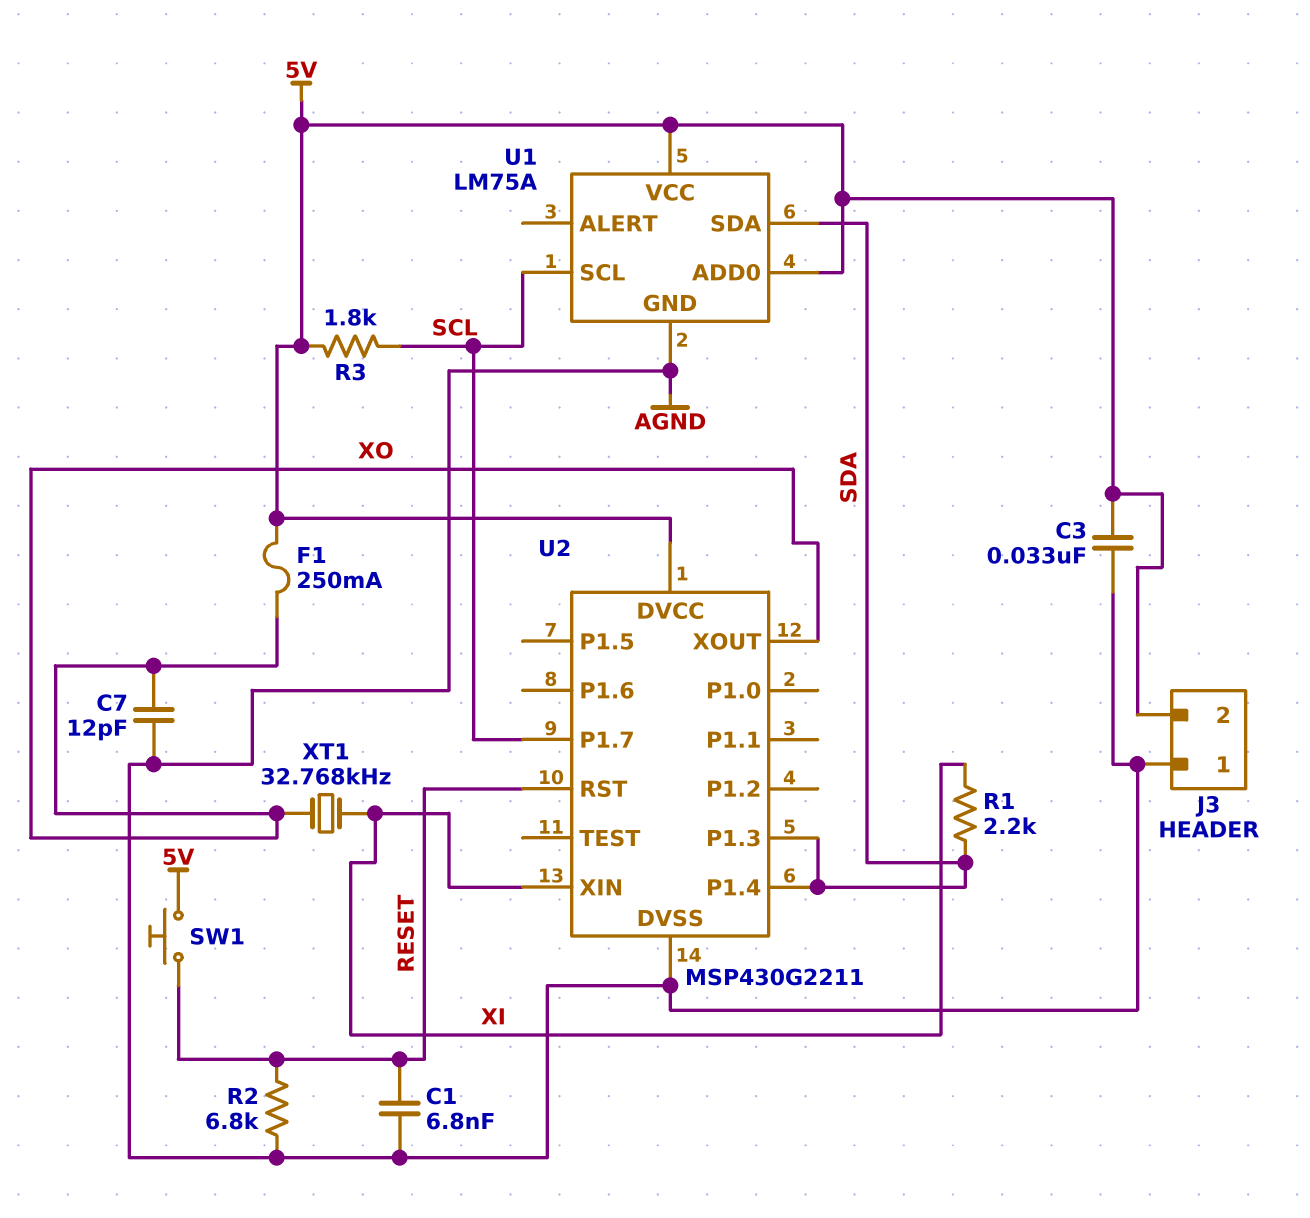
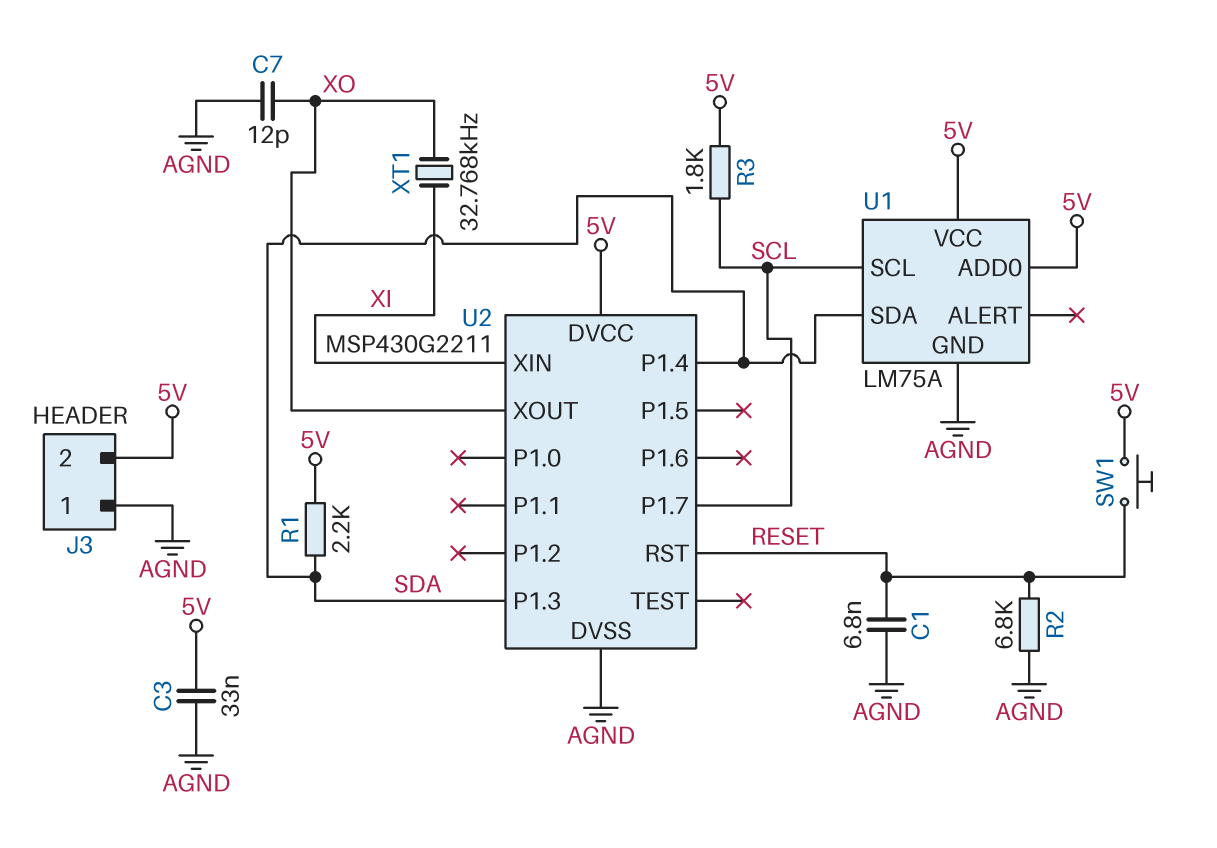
F1: 250mA (5V, XO) -> none
R1: 2.2k (SDA, XI) -> 2.2k (5V, SDA)

